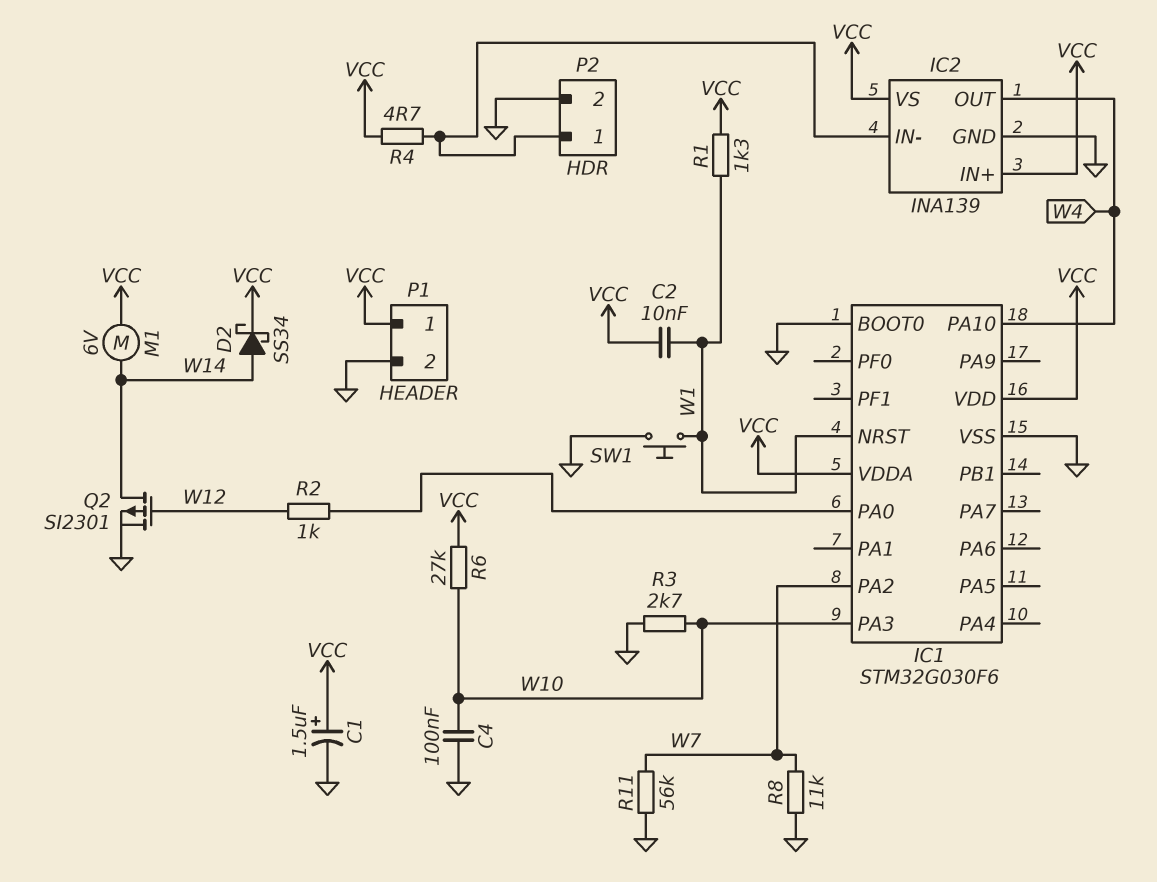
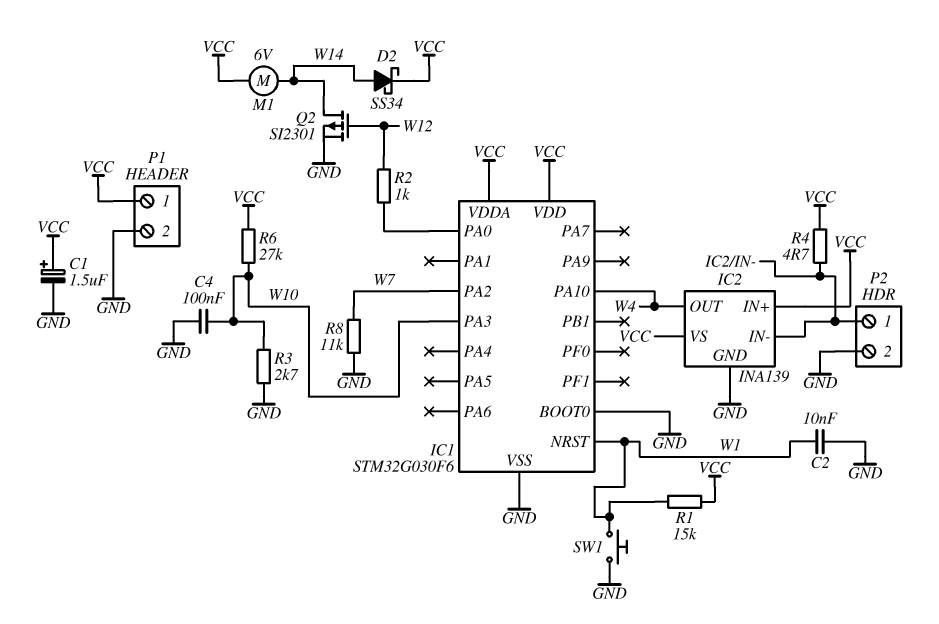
C2: 10nF (VCC, W1) -> 10nF (GND, W1)
R1: 1.3k (VCC, W1) -> 15k (VCC, W1)
R11: 56k (GND, W7) -> none

